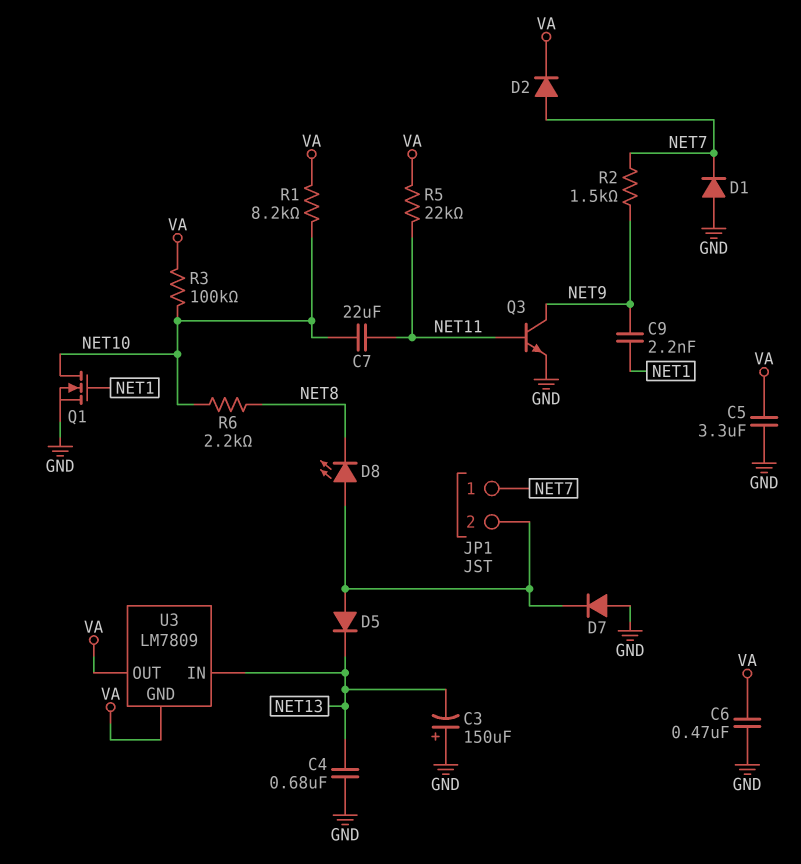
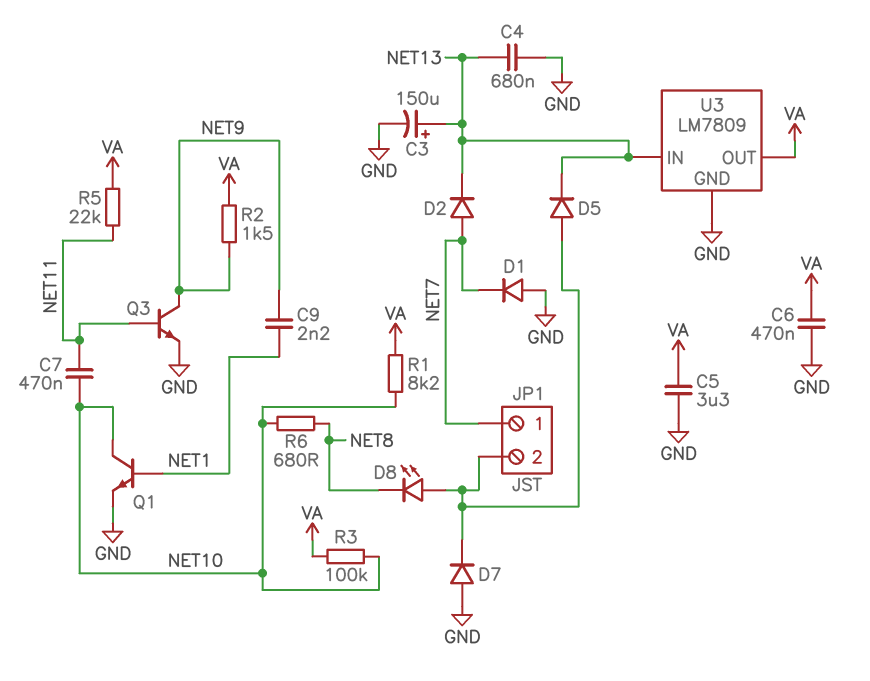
C3: 150uF (plus GND, minus NET13) -> 150uF (plus NET13, minus GND)
C7: 22uF (NET10, NET11) -> 470nF (NET10, NET11)
D2: diode (A NET7, K VA) -> diode (A NET7, K NET13)
Q1: NMOS (G NET1, D NET10, S GND) -> NPN (B NET1, C NET10, E GND)
R2: 1.5k (NET7, NET9) -> 1.5k (NET9, VA)
R6: 2.2k (NET8, NET10) -> 680 (NET8, NET10)
U3 pin GND: VA -> GND

